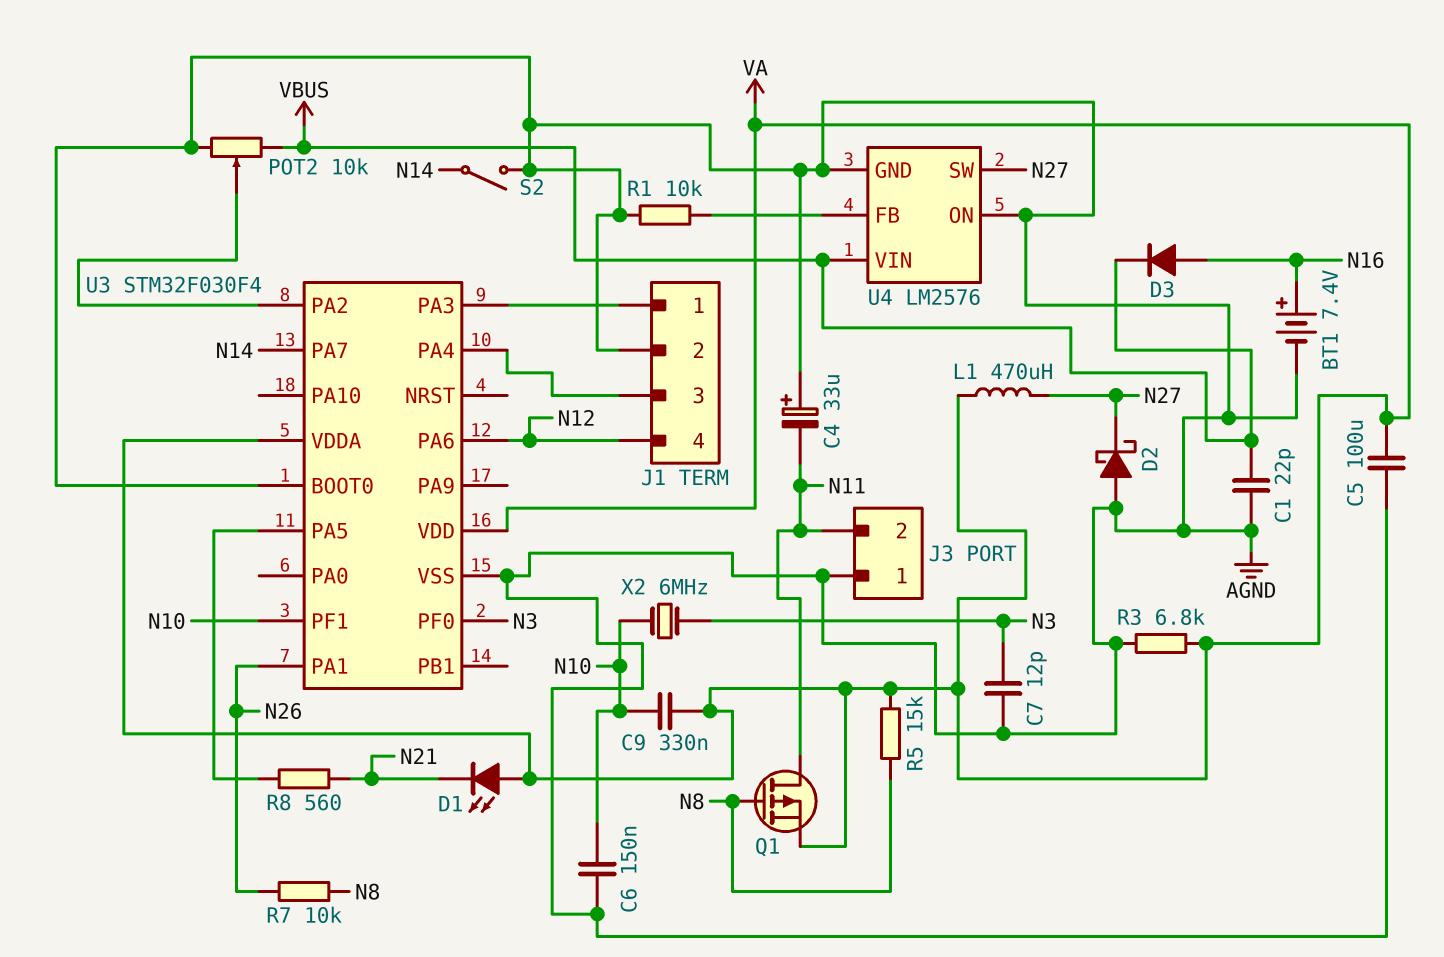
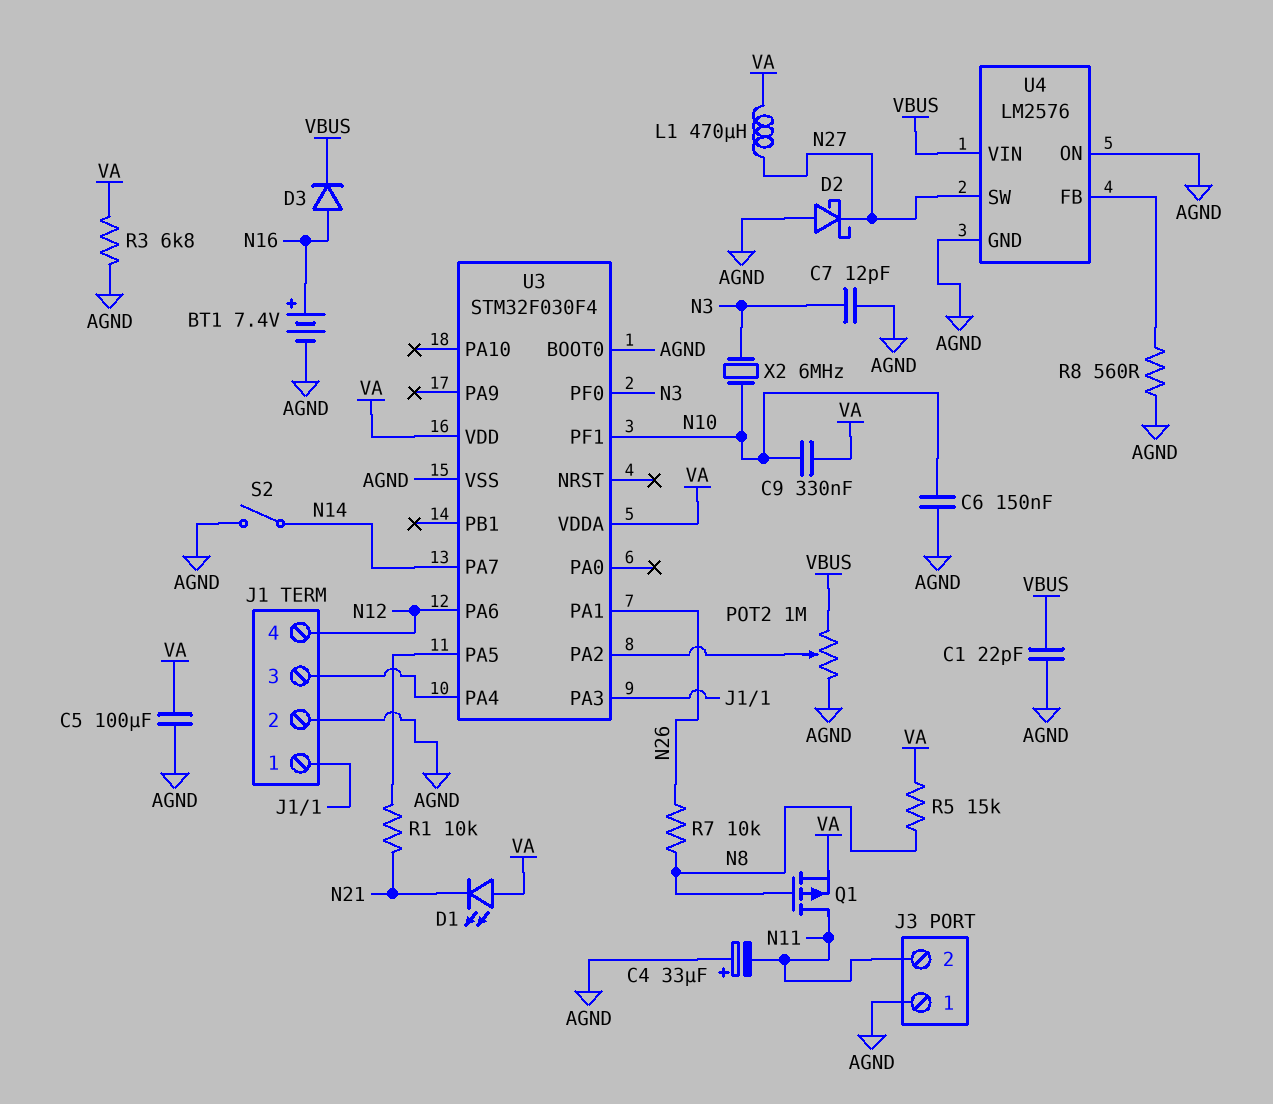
POT2: 10k (AGND, VBUS, wiper U3/PA2) -> 1M (AGND, VBUS, wiper U3/PA2)
R1: 10k (AGND, U4/FB) -> 10k (N21, U3/PA5)
R8: 560 (N21, U3/PA5) -> 560 (AGND, U4/FB)

